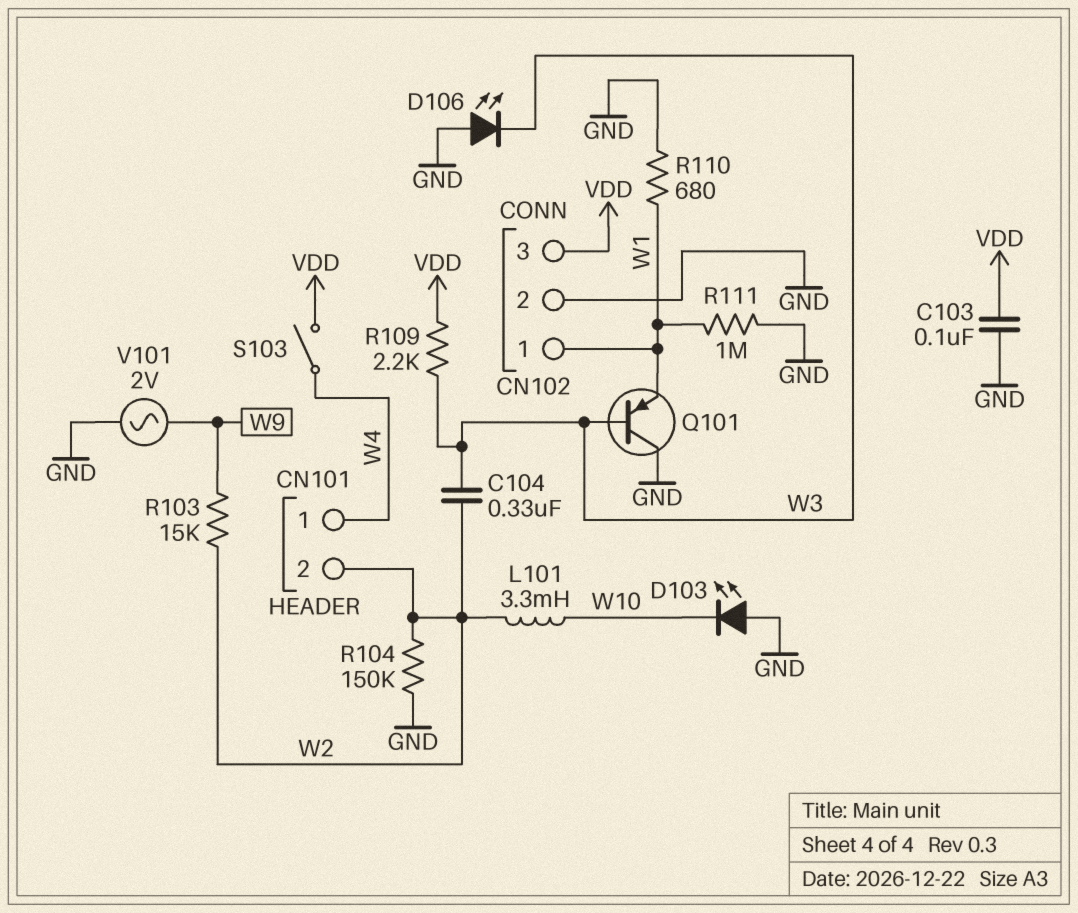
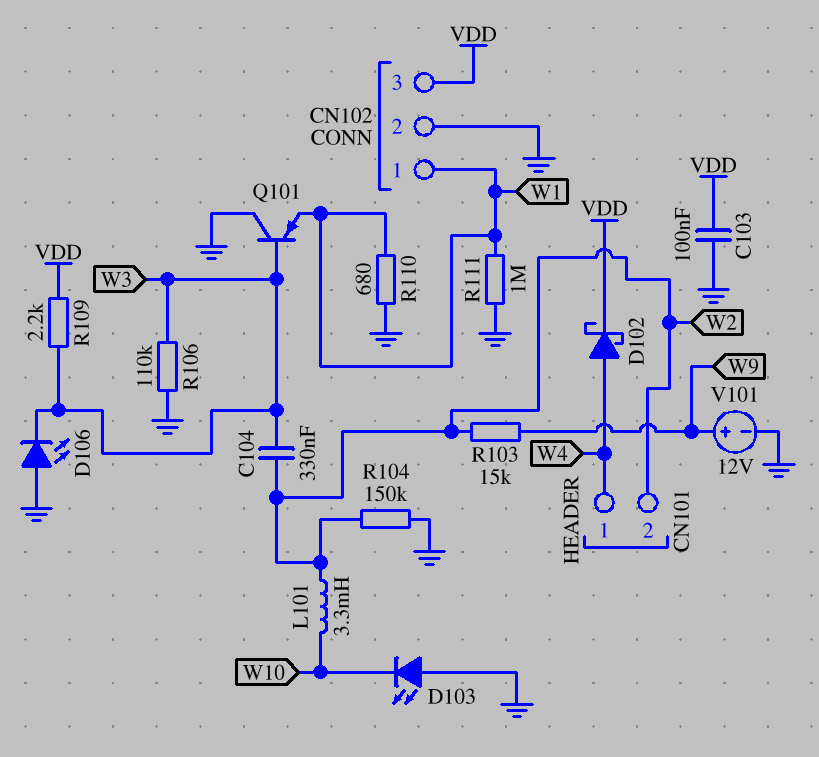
D102: none -> schottky (A W4, K VDD)
R106: none -> 110k (GND, W3)
S103: switch (VDD, W4) -> none
V101: AC 2V (GND, W9) -> 12V (plus W9, minus GND)

